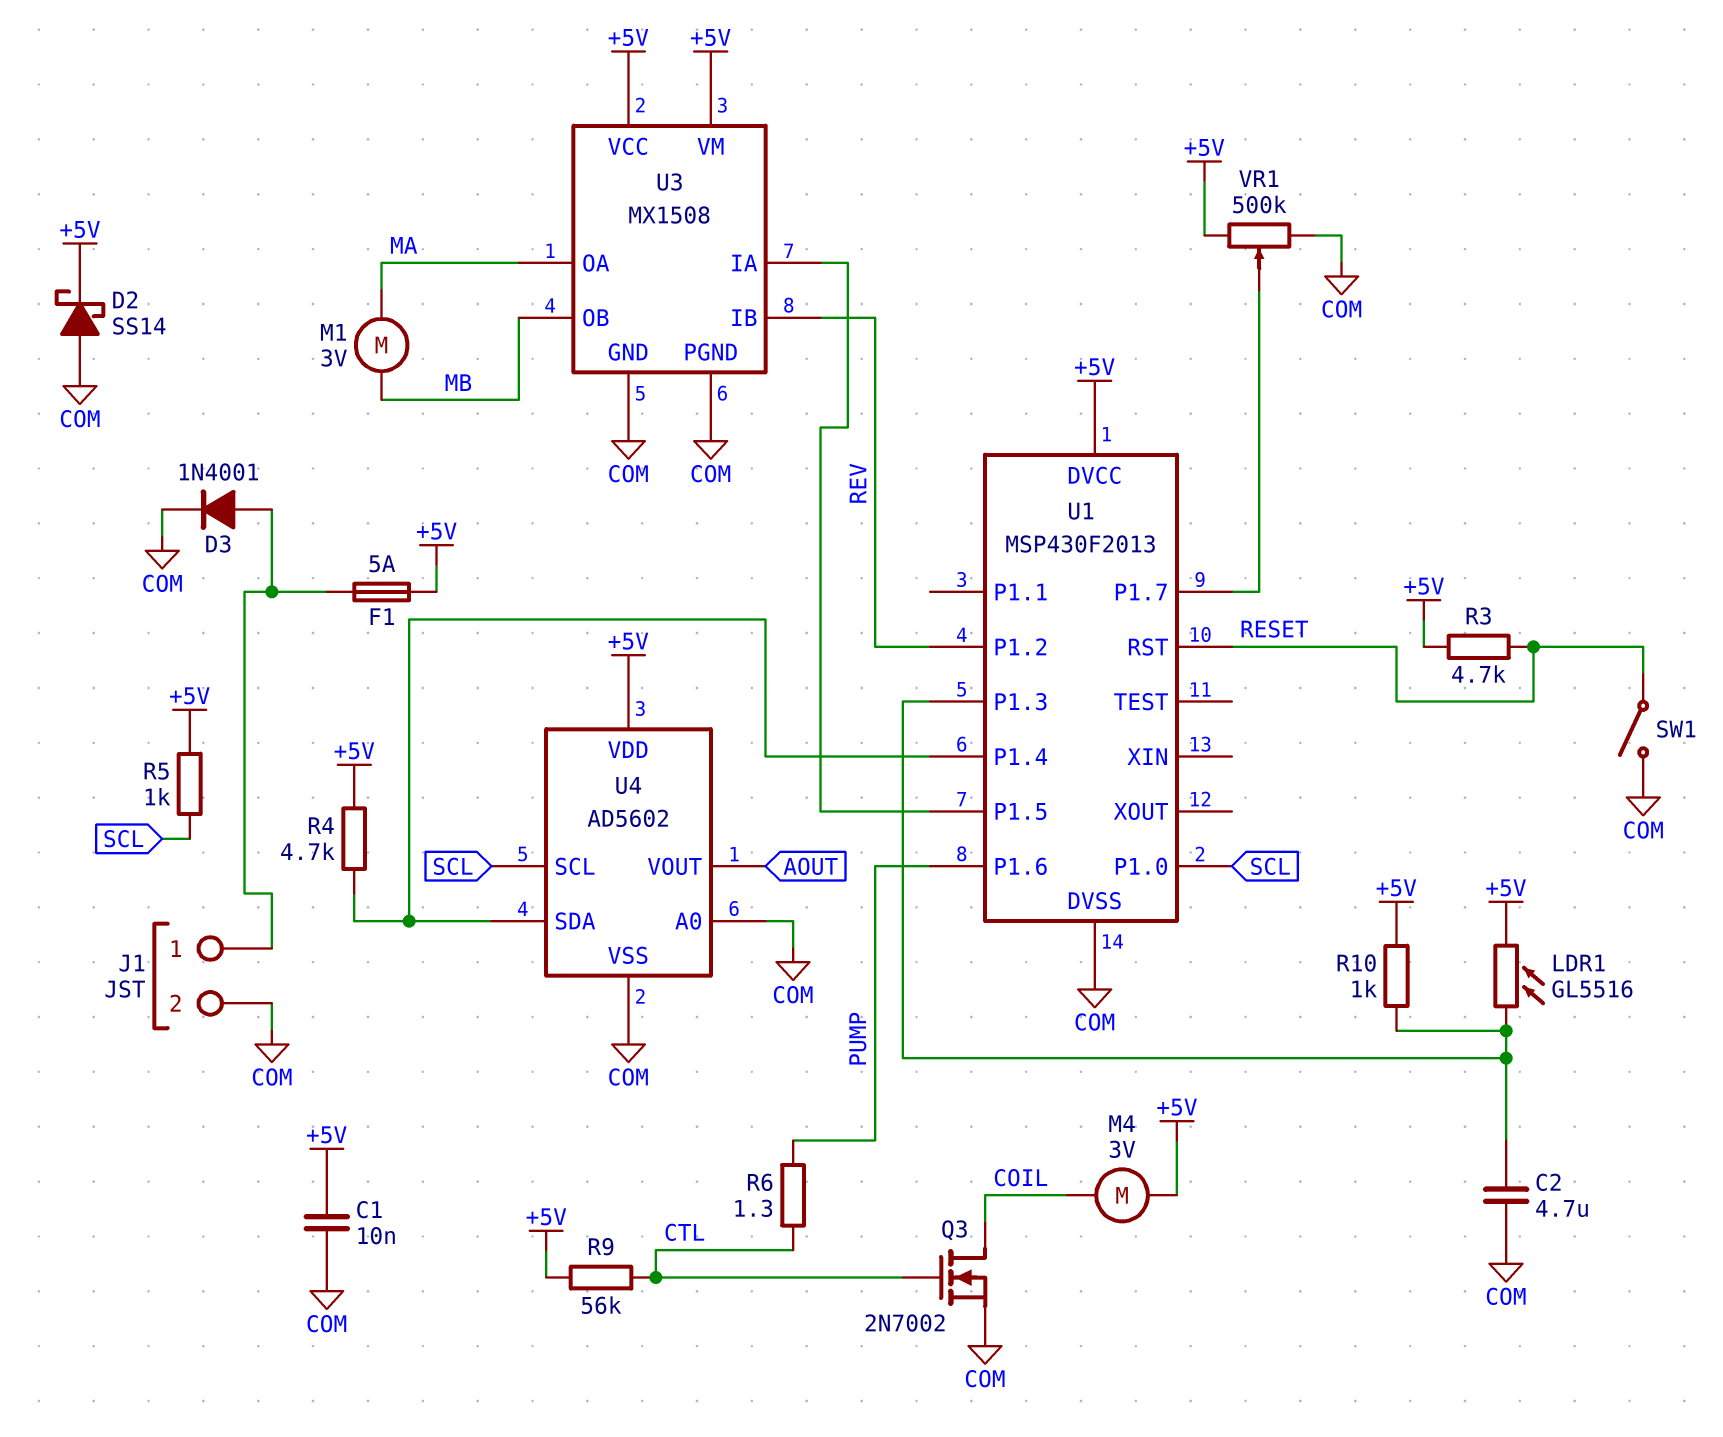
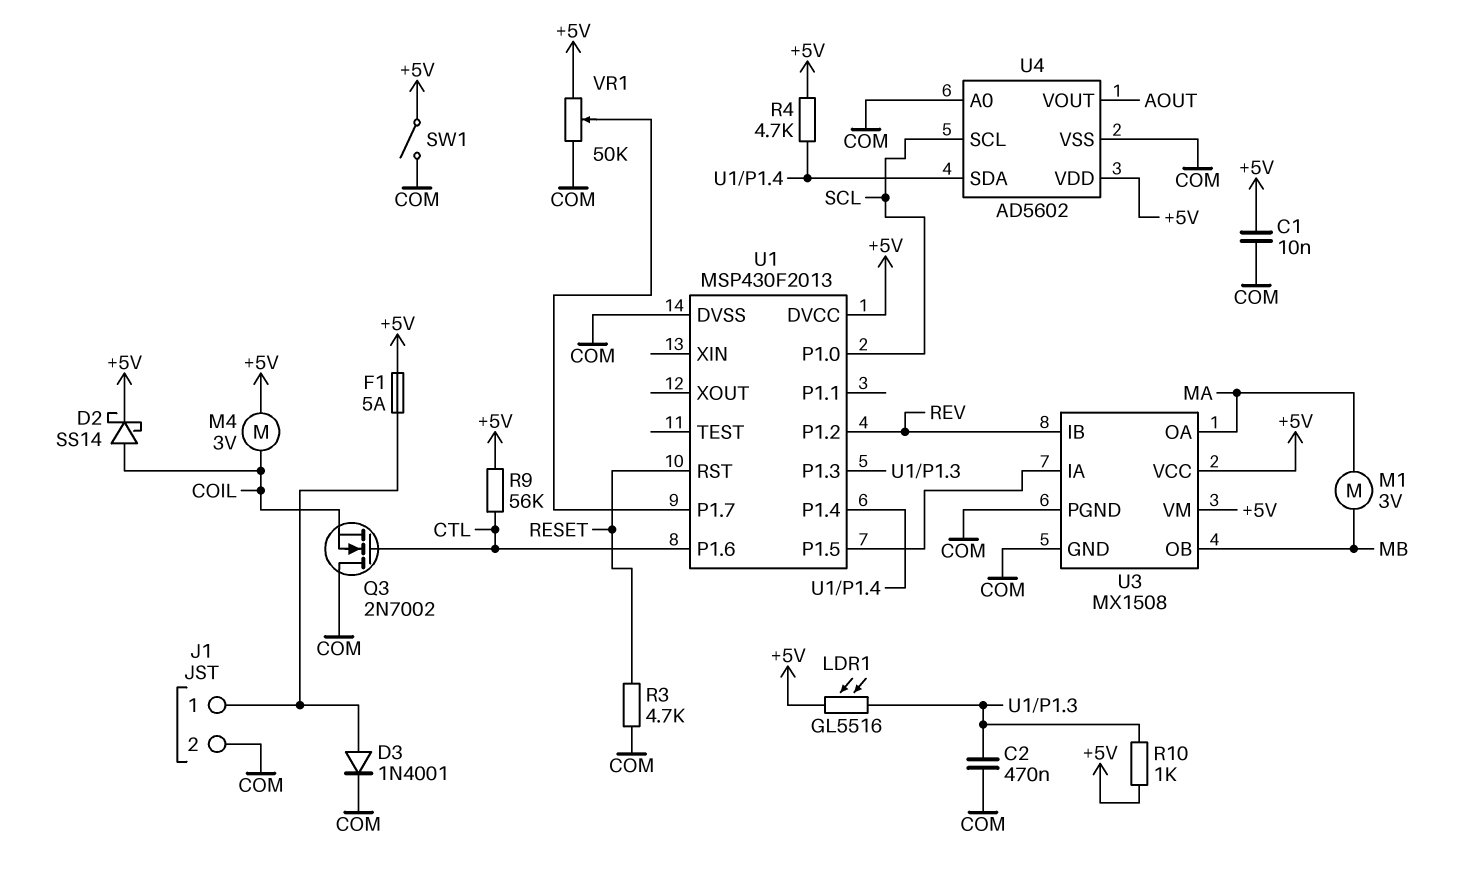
C2: 4.7uF (COM, U1/P1.3) -> 470nF (COM, U1/P1.3)
D2: schottky SS14 (A COM, K +5V) -> schottky SS14 (A COIL, K +5V)
Q3: NMOS 2N7002 (G CTL, D COIL, S COM) -> NMOS 2N7002 (G CTL, D COM, S COIL)
R3: 4.7k (+5V, RESET) -> 4.7k (COM, RESET)
R5: 1k (+5V, SCL) -> none
R6: 1.3 (CTL, PUMP) -> none
SW1: switch (COM, RESET) -> switch (+5V, COM)
U1 pin P1.6: PUMP -> CTL
VR1: 500k (+5V, COM, wiper U1/P1.7) -> 50k (+5V, COM, wiper U1/P1.7)

